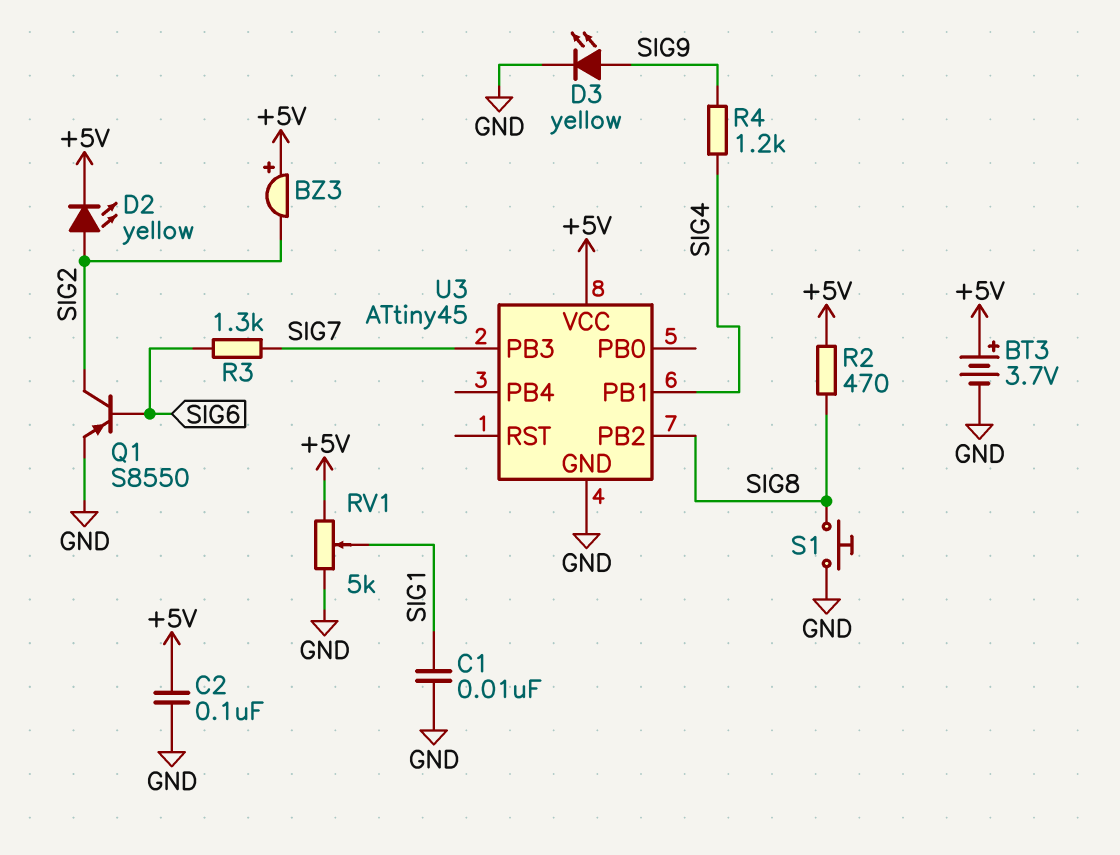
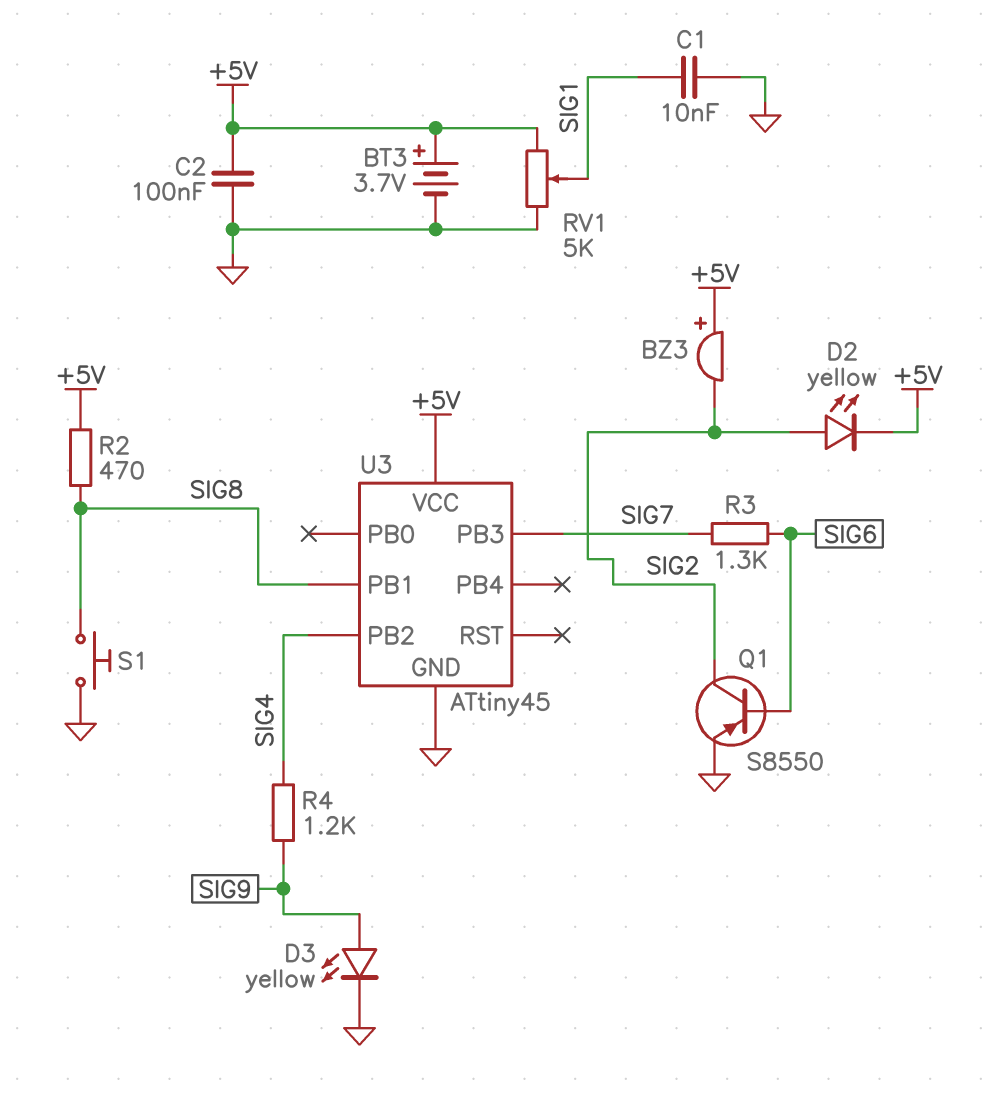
U3 pin PB1: SIG4 -> SIG8
U3 pin PB2: SIG8 -> SIG4

